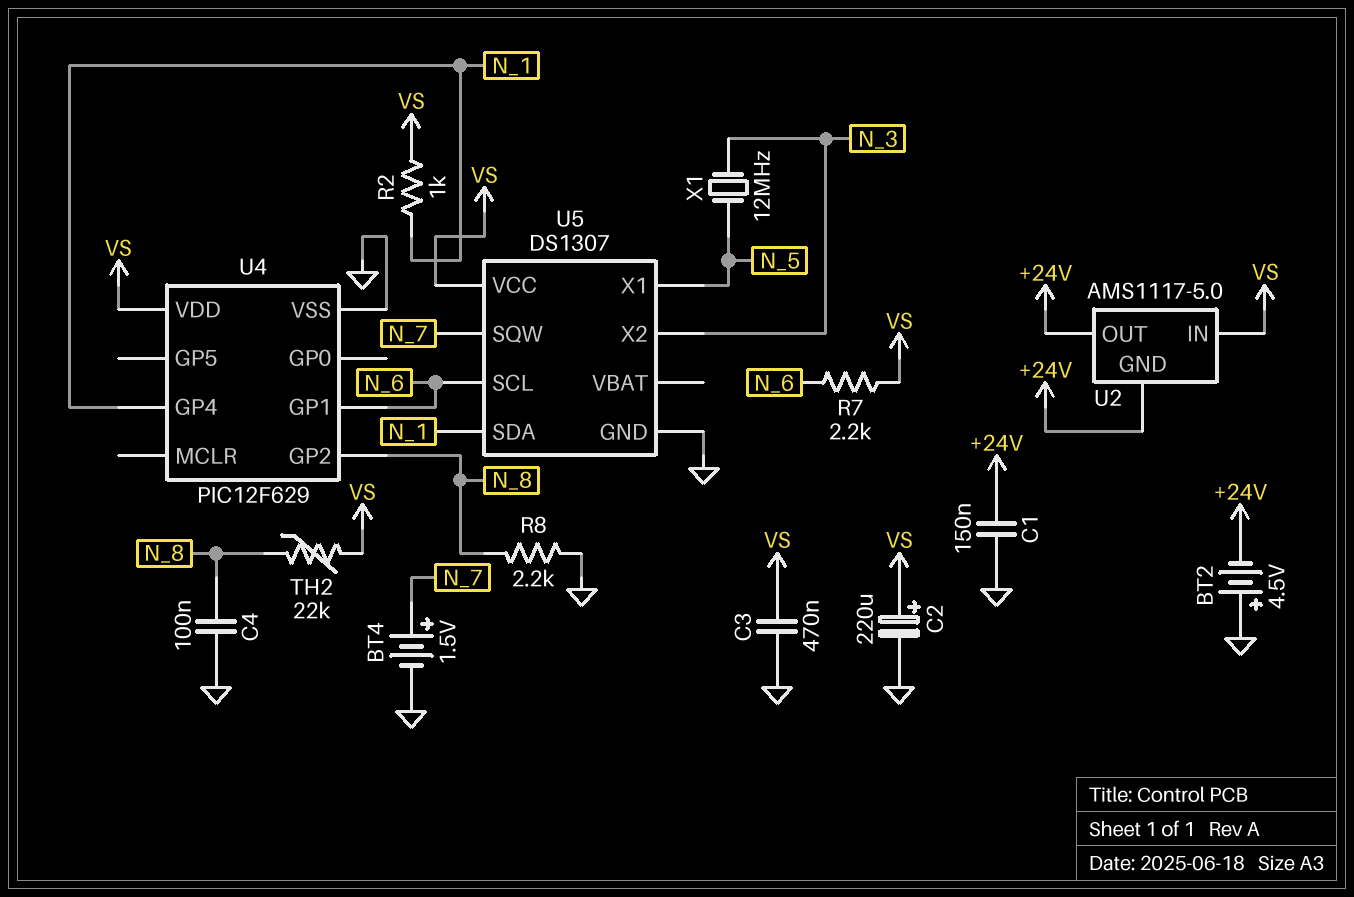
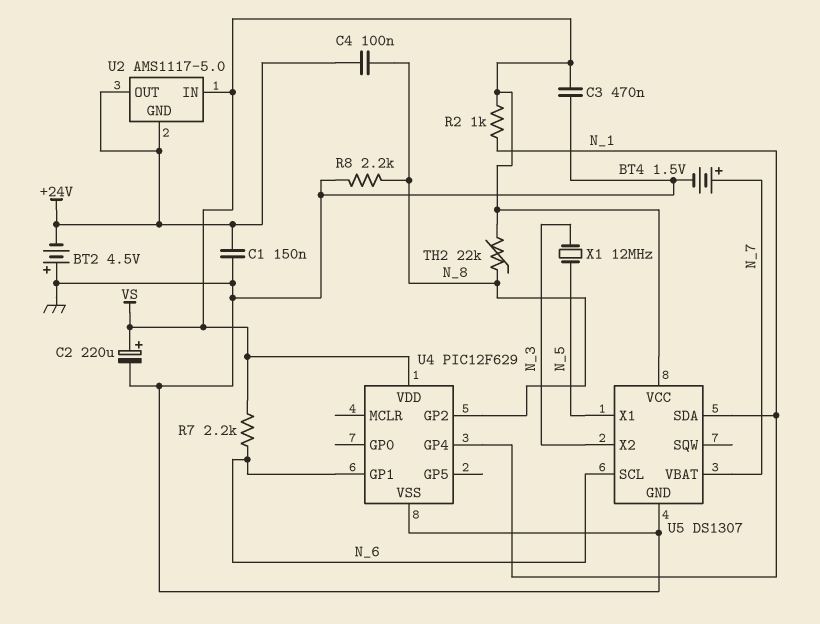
C4: 100nF (GND, N_8) -> 100nF (+24V, N_8)
U5 pin SQW: N_7 -> none
U5 pin VBAT: none -> N_7

